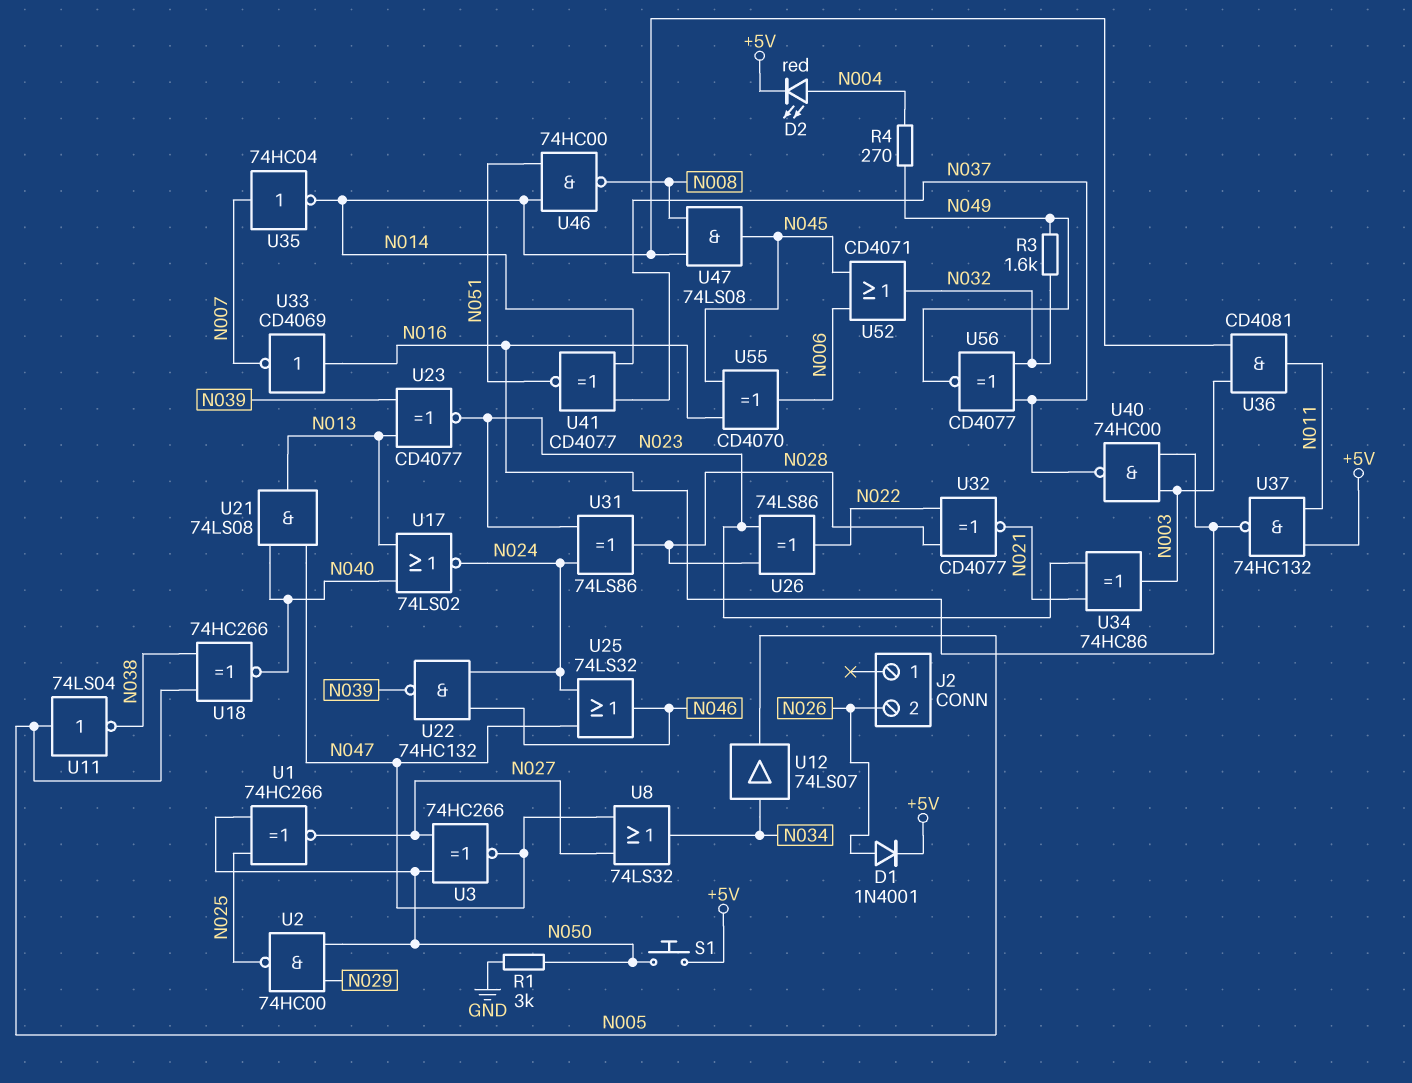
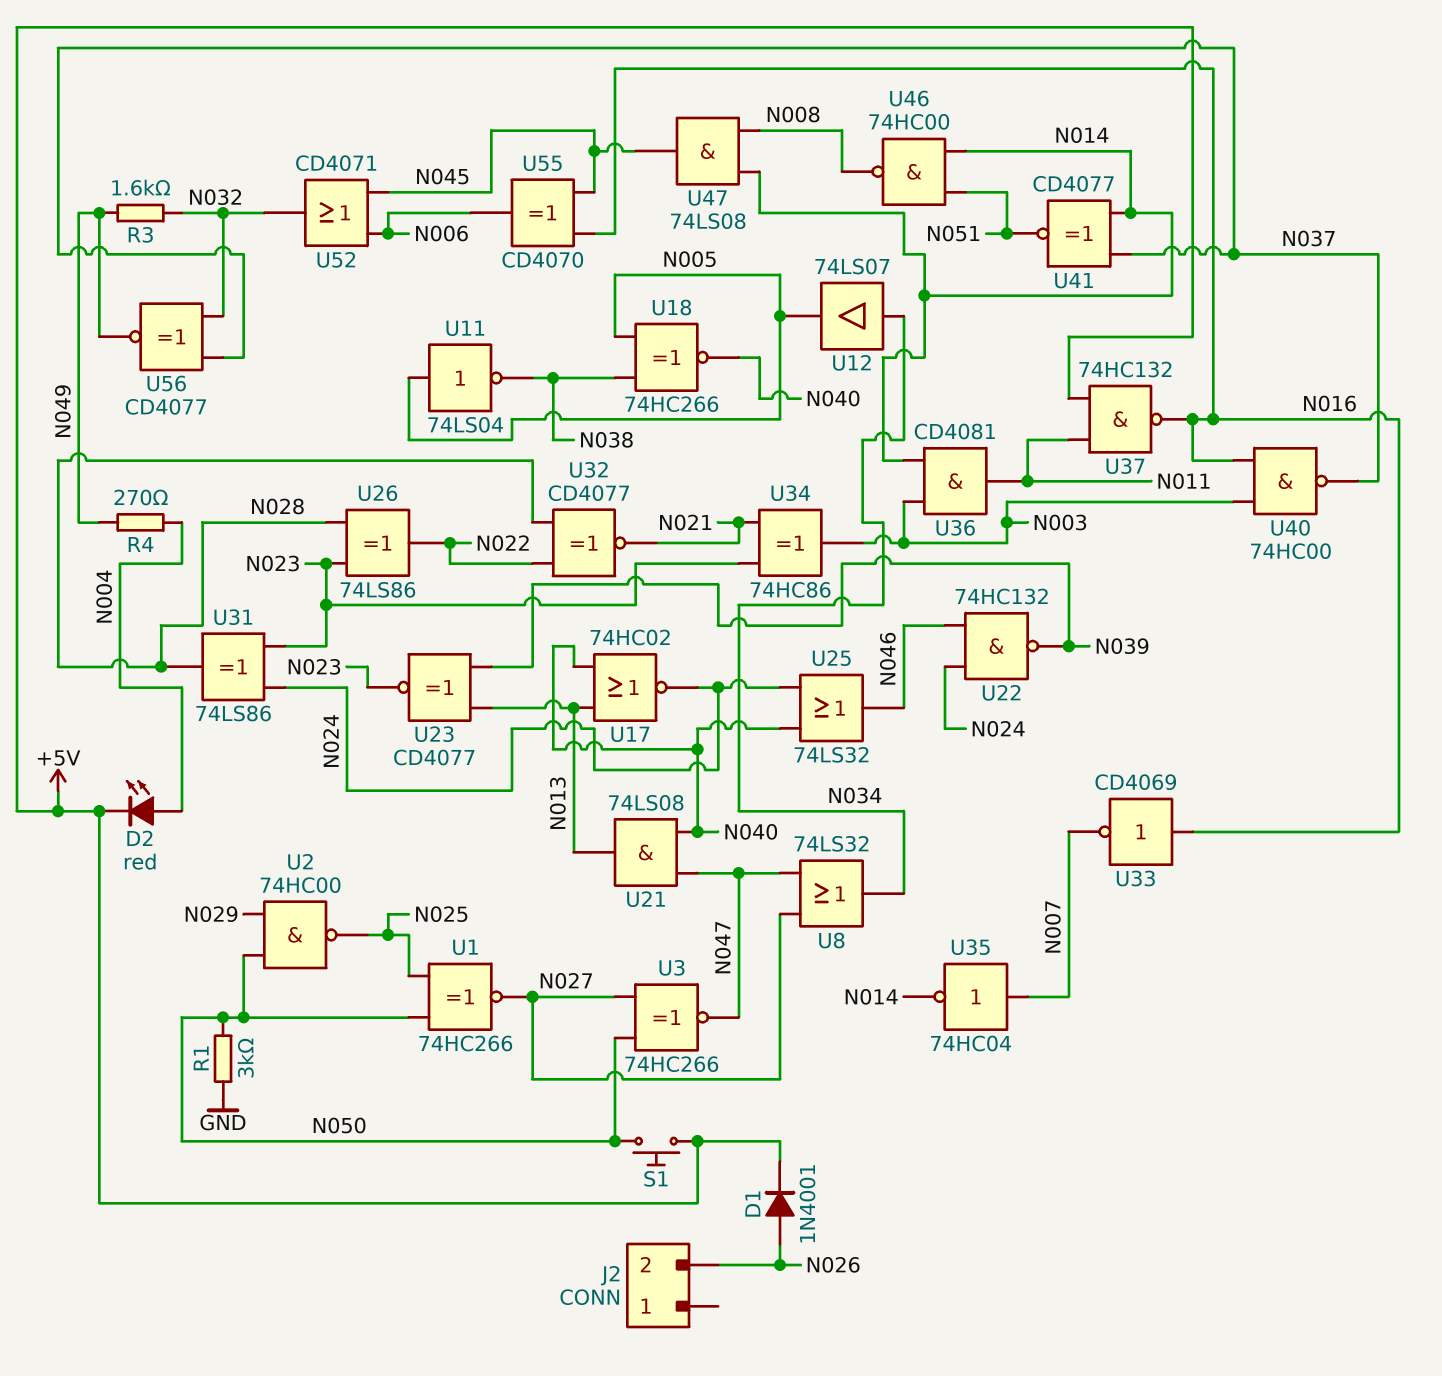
U17: NOR 74LS02 (in N013, in N040, out N024) -> NOR 74HC02 (in N013, in N040, out N024)
U25: OR 74LS32 (in N024, in N047, out N046) -> OR 74LS32 (in N024, in N040, out N046)

